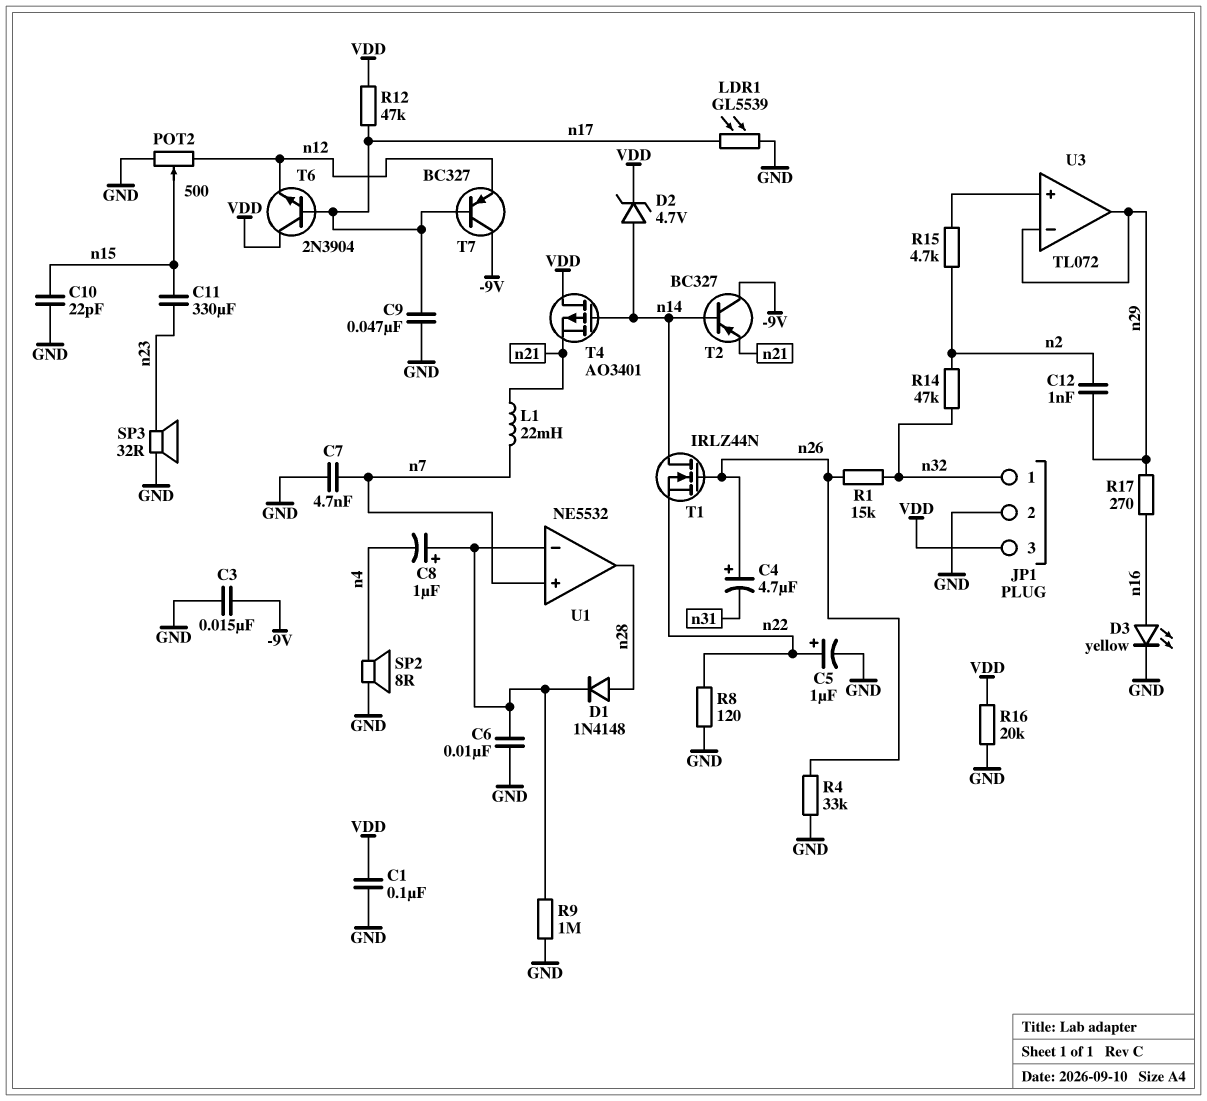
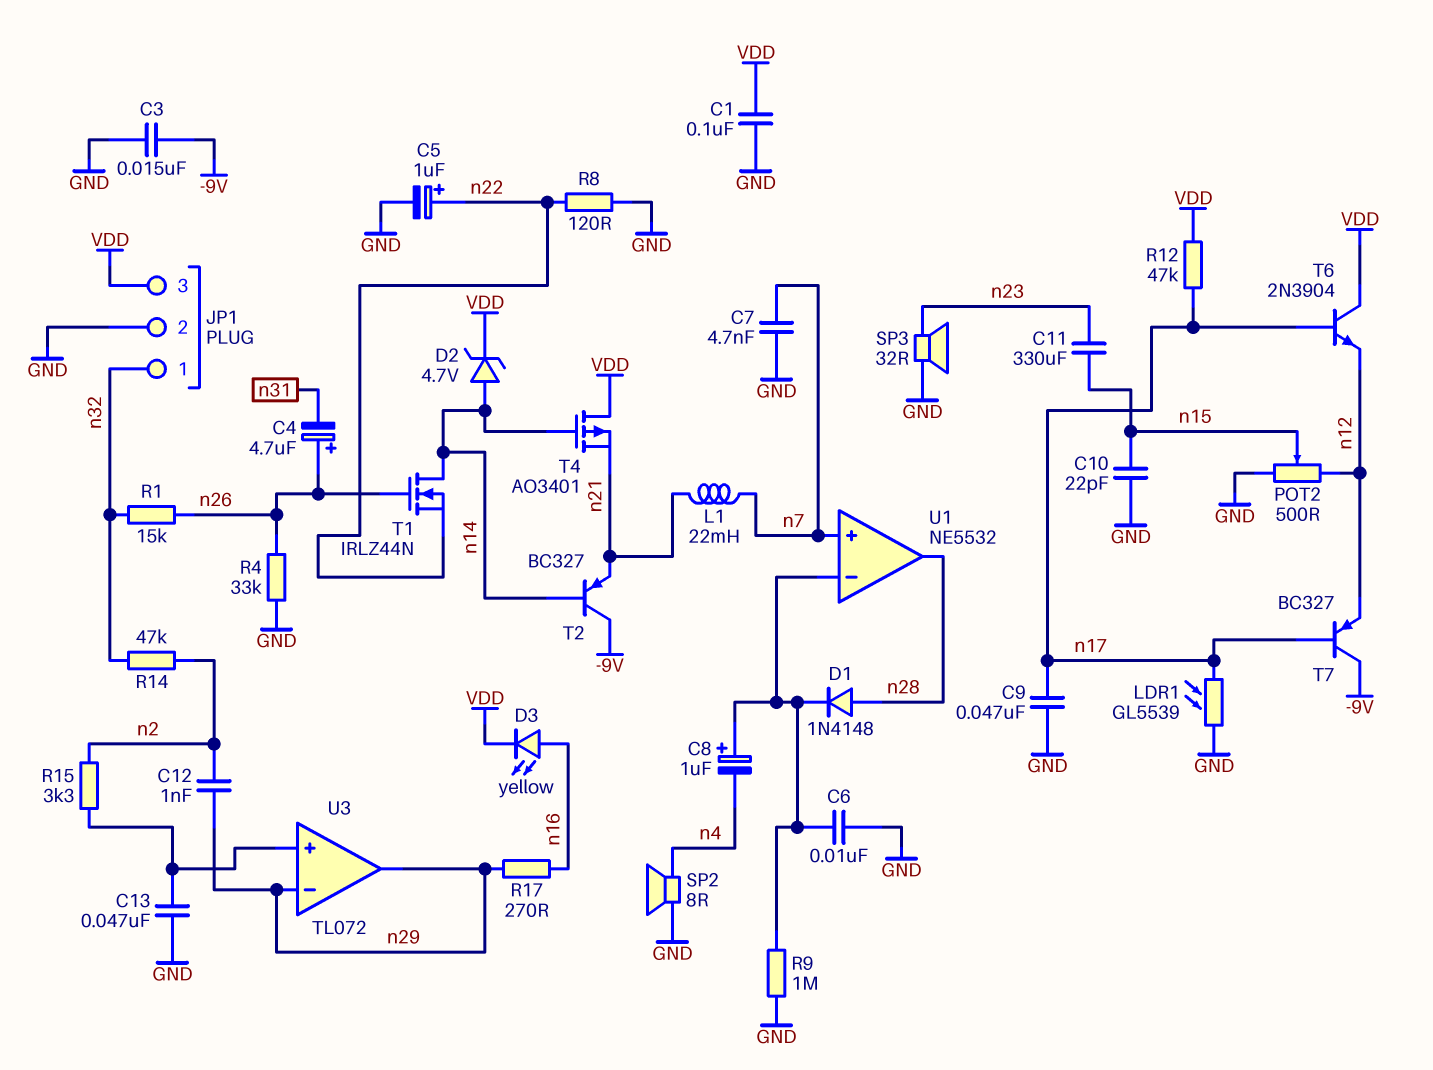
C13: none -> 47nF (GND, U3/in+)
D3: LED yellow (A n16, K GND) -> LED yellow (A n16, K VDD)
R15: 4.7k (U3/in+, n2) -> 3.3k (U3/in+, n2)
R16: 20k (GND, VDD) -> none

